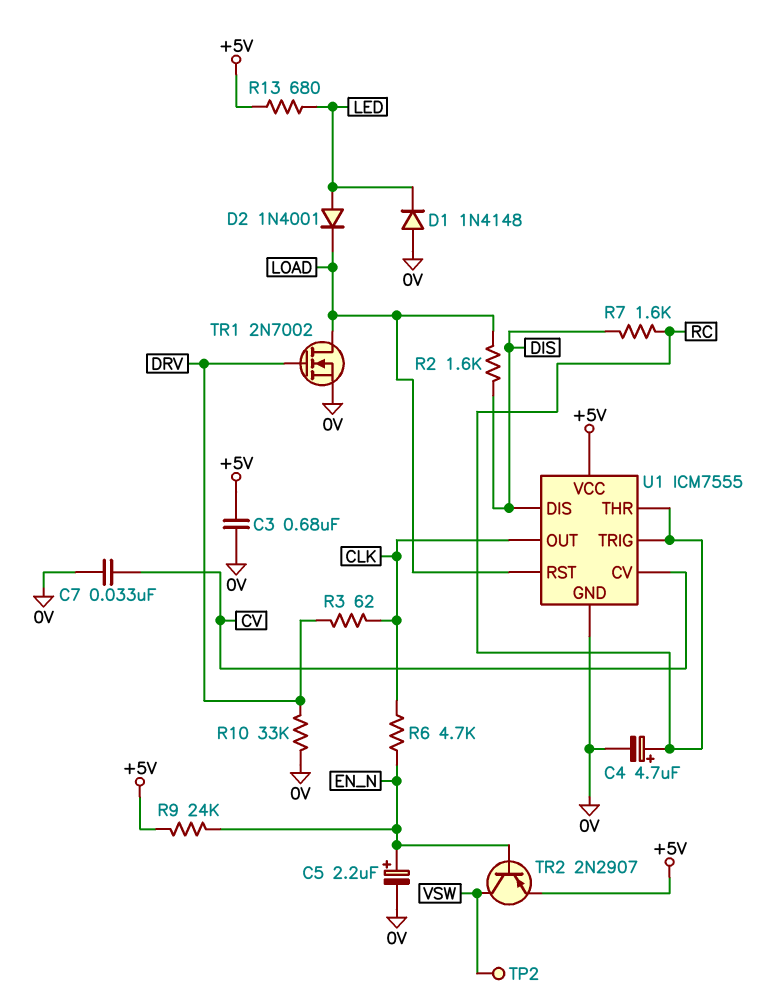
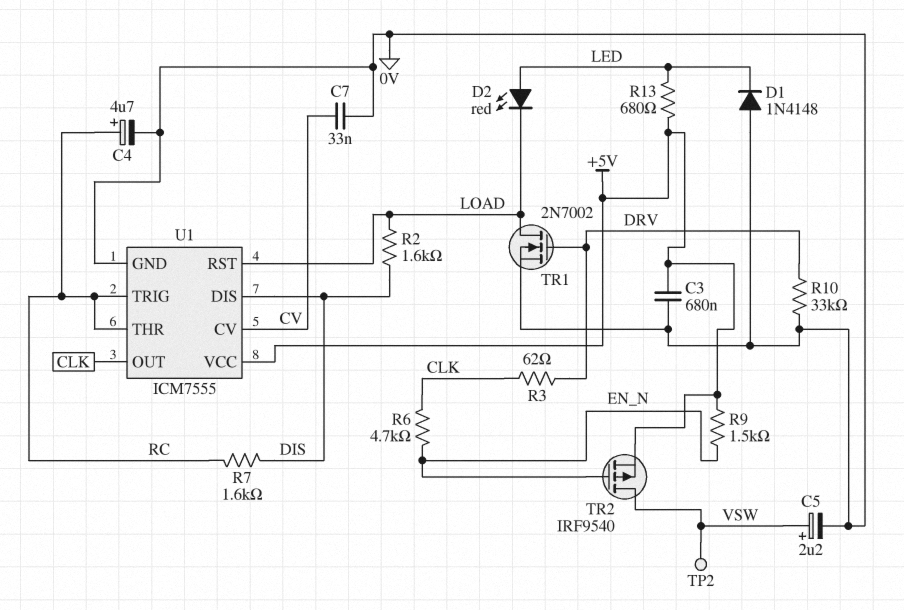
C5: 2.2uF (plus EN_N, minus 0V) -> 2.2uF (plus VSW, minus 0V)
D2: diode 1N4001 (A LED, K LOAD) -> LED red (A LED, K LOAD)
R9: 24k (+5V, EN_N) -> 1.5k (+5V, EN_N)
TR2: PNP 2N2907 (B EN_N, C VSW, E +5V) -> PMOS IRF9540 (G EN_N, D VSW, S +5V)

